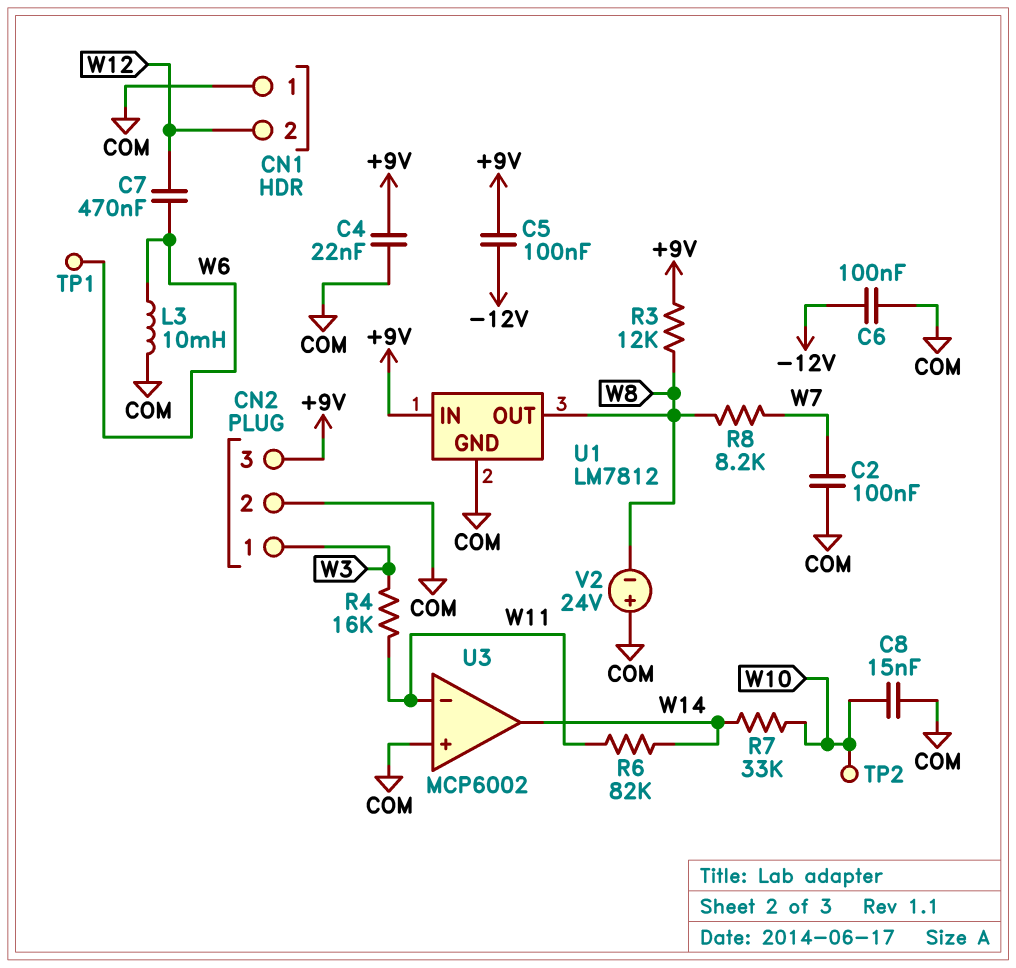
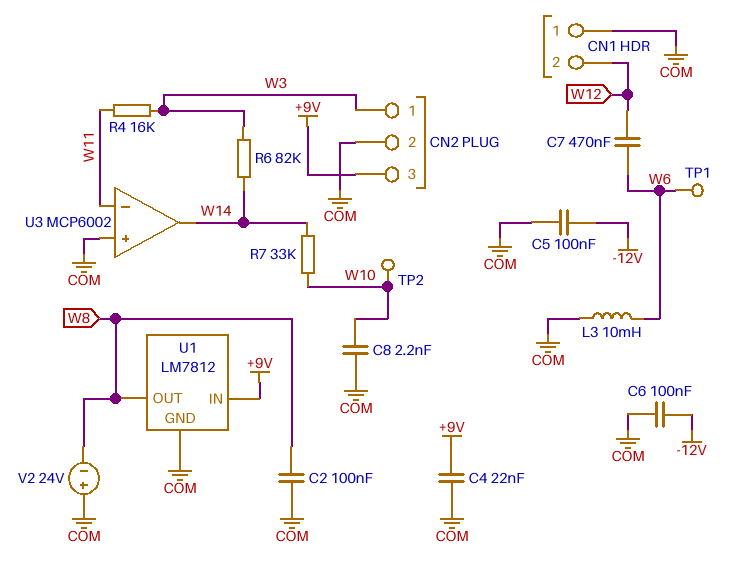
C2: 100nF (COM, W7) -> 100nF (COM, W8)
C5: 100nF (+9V, -12V) -> 100nF (-12V, COM)
C8: 15nF (COM, W10) -> 2.2nF (COM, W10)
R3: 12k (+9V, W8) -> none
R6: 82k (W11, W14) -> 82k (W3, W14)
R8: 8.2k (W7, W8) -> none

